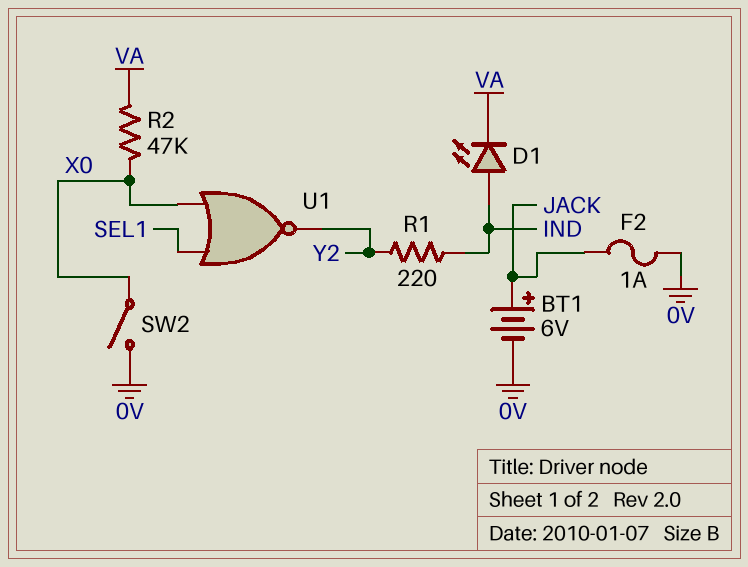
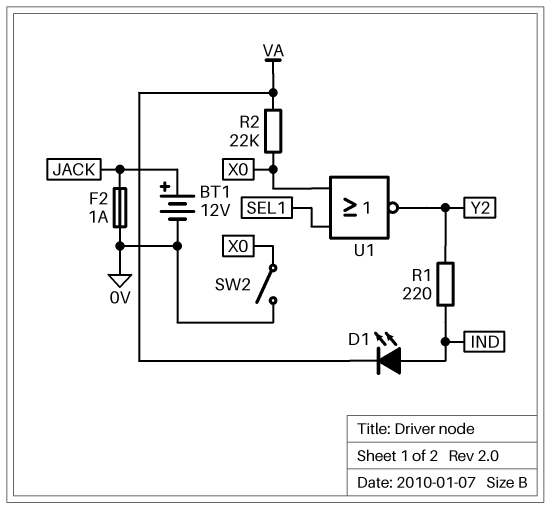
BT1: 6V (plus JACK, minus 0V) -> 12V (plus JACK, minus 0V)
R2: 47k (VA, X0) -> 22k (VA, X0)

